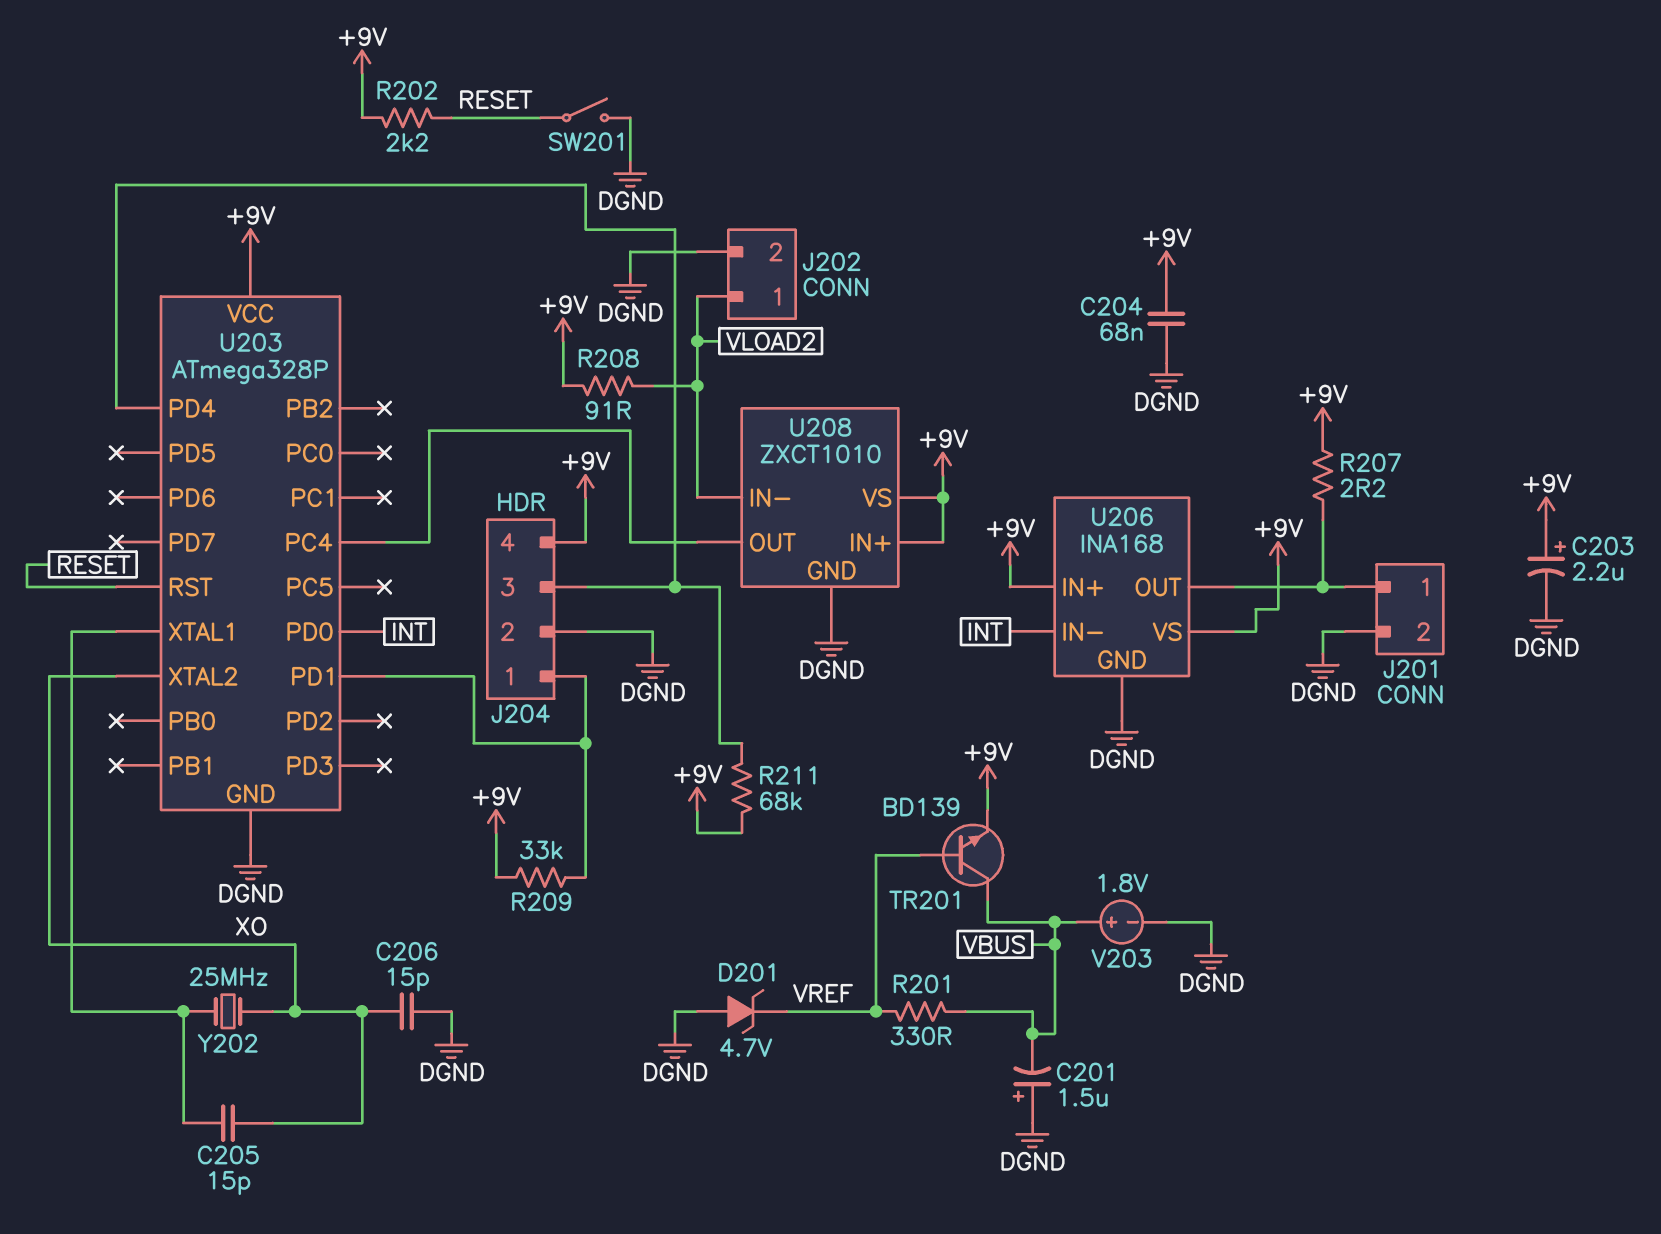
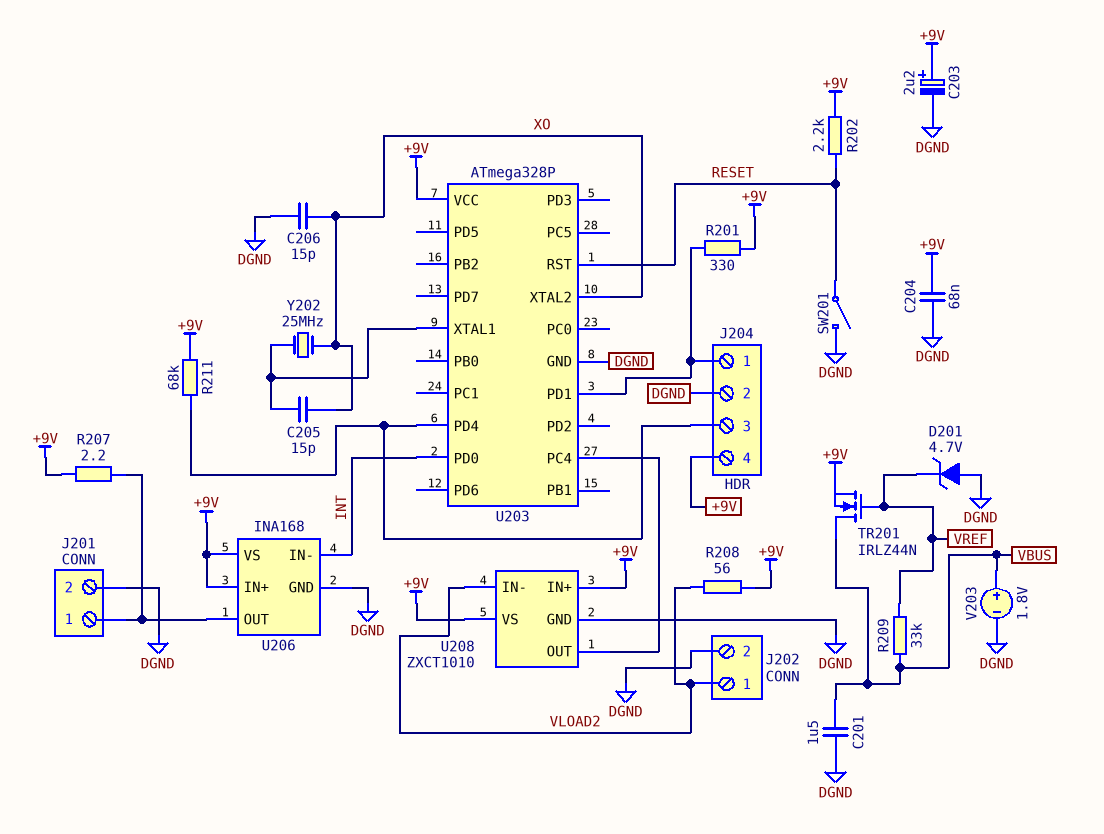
C201: 1.5uF (plus DGND, minus VBUS) -> 1.5uF (DGND, VBUS)
R201: 330 (VBUS, VREF) -> 330 (+9V, J204/1)
R208: 91 (+9V, VLOAD2) -> 56 (+9V, VLOAD2)
R209: 33k (+9V, J204/1) -> 33k (VBUS, VREF)
TR201: NPN BD139 (B VREF, C VBUS, E +9V) -> NMOS IRLZ44N (G VREF, D VBUS, S +9V)

